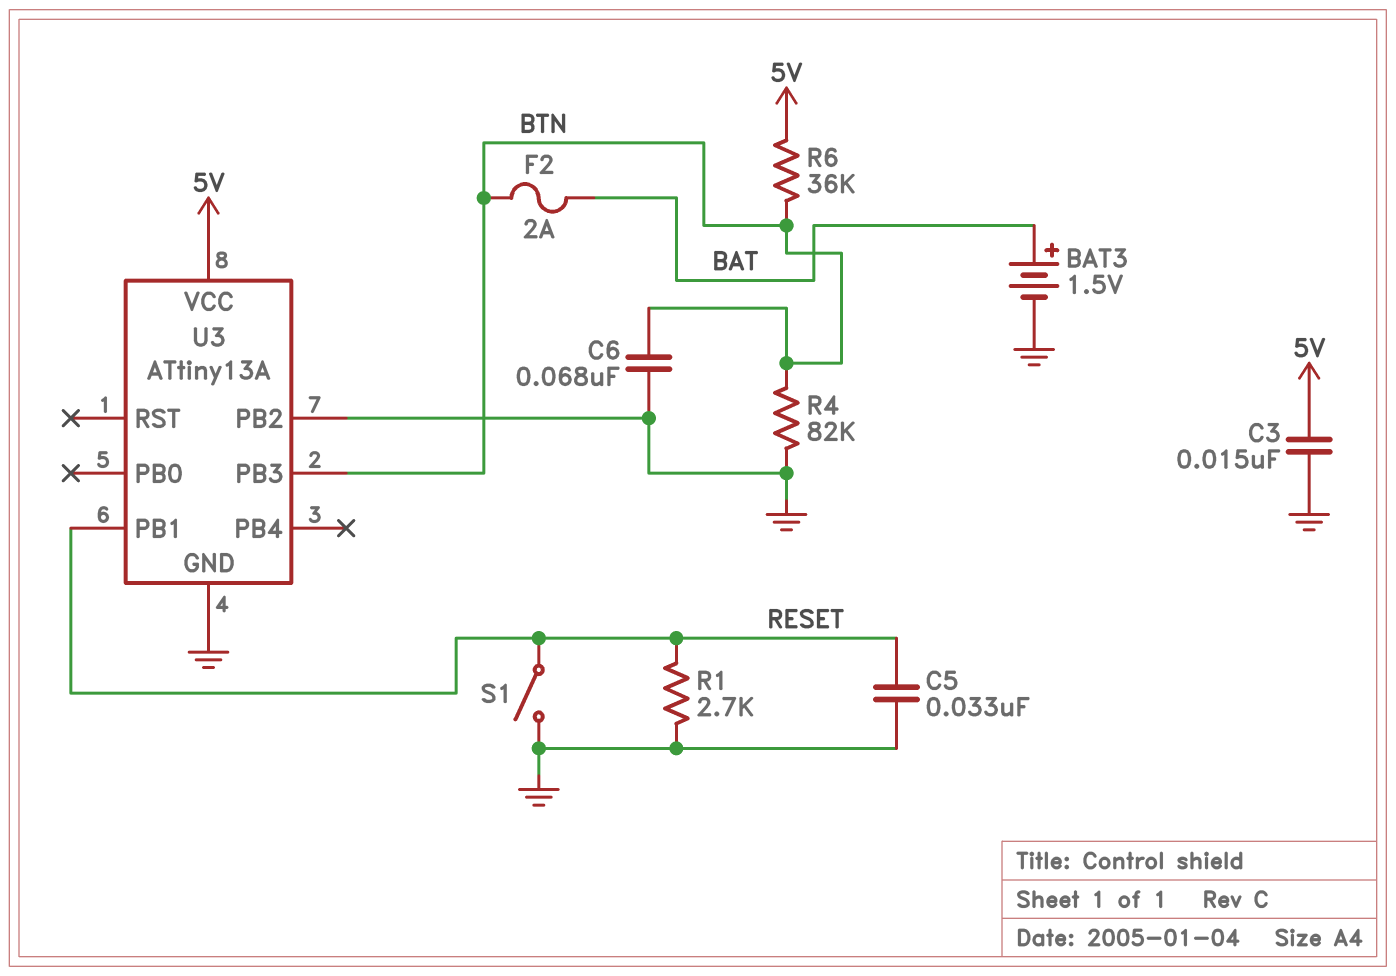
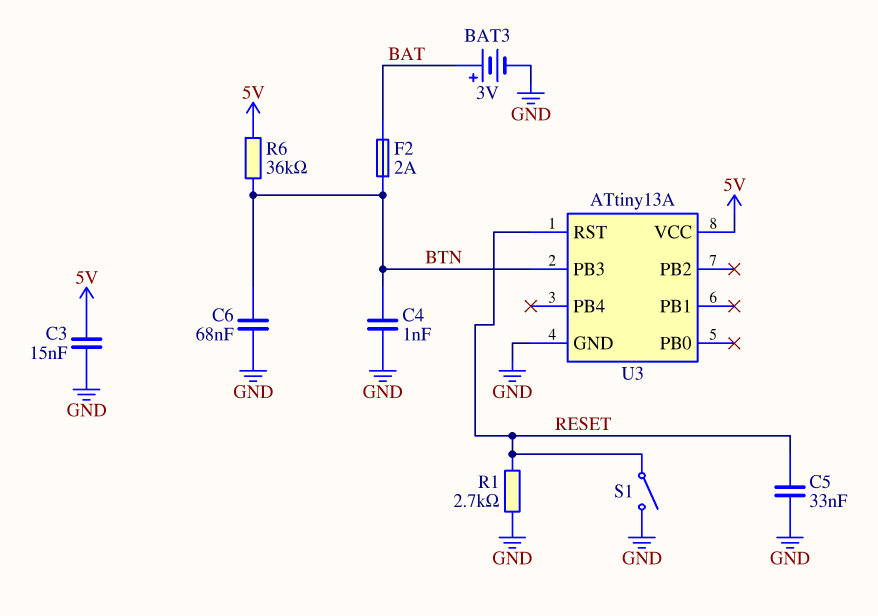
BAT3: 1.5V (plus BAT, minus GND) -> 3V (plus BAT, minus GND)
C4: none -> 1nF (BTN, GND)
R4: 82k (BTN, GND) -> none
U3 pin PB1: RESET -> none
U3 pin PB2: GND -> none
U3 pin RST: none -> RESET

